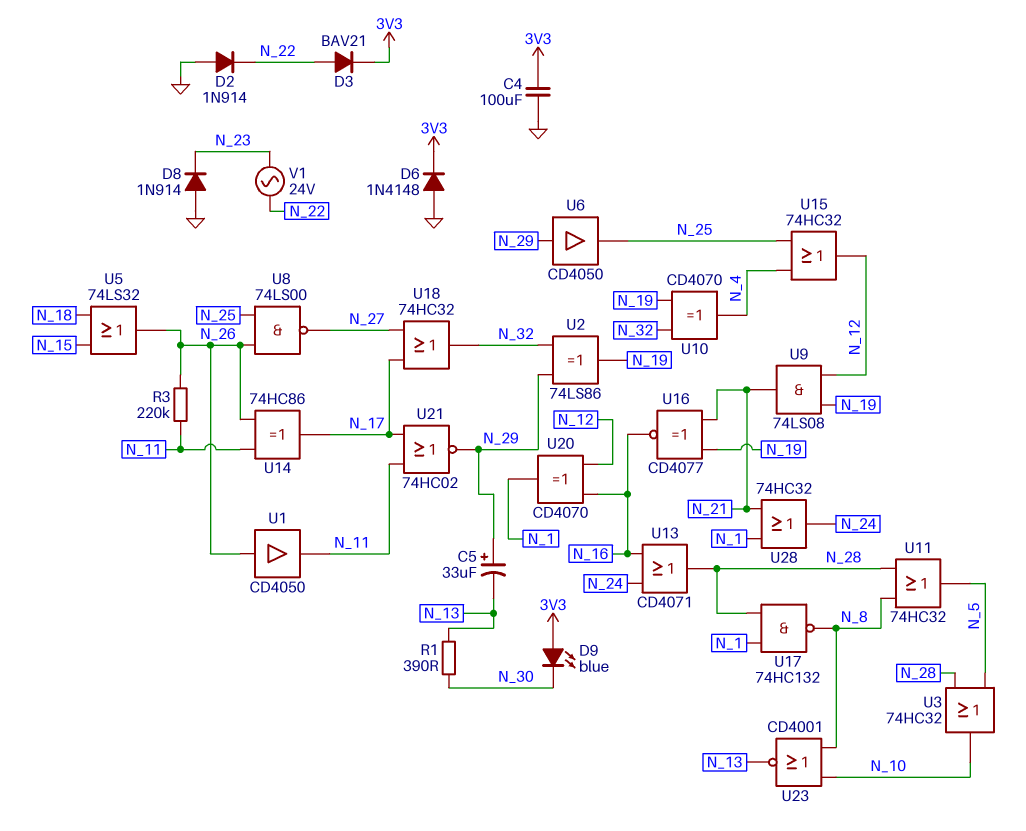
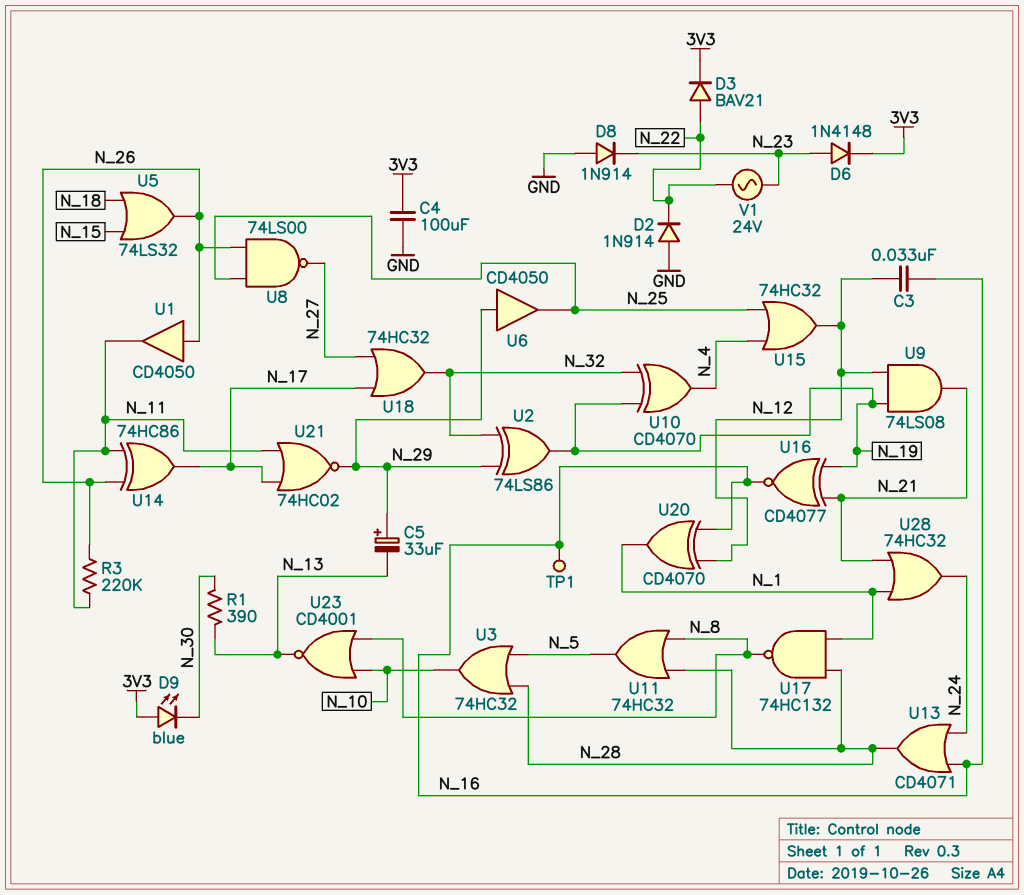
C3: none -> 33nF (N_12, N_16)
D6: diode 1N4148 (A GND, K 3V3) -> diode 1N4148 (A N_23, K 3V3)
TP1: none -> test point (N_16)

